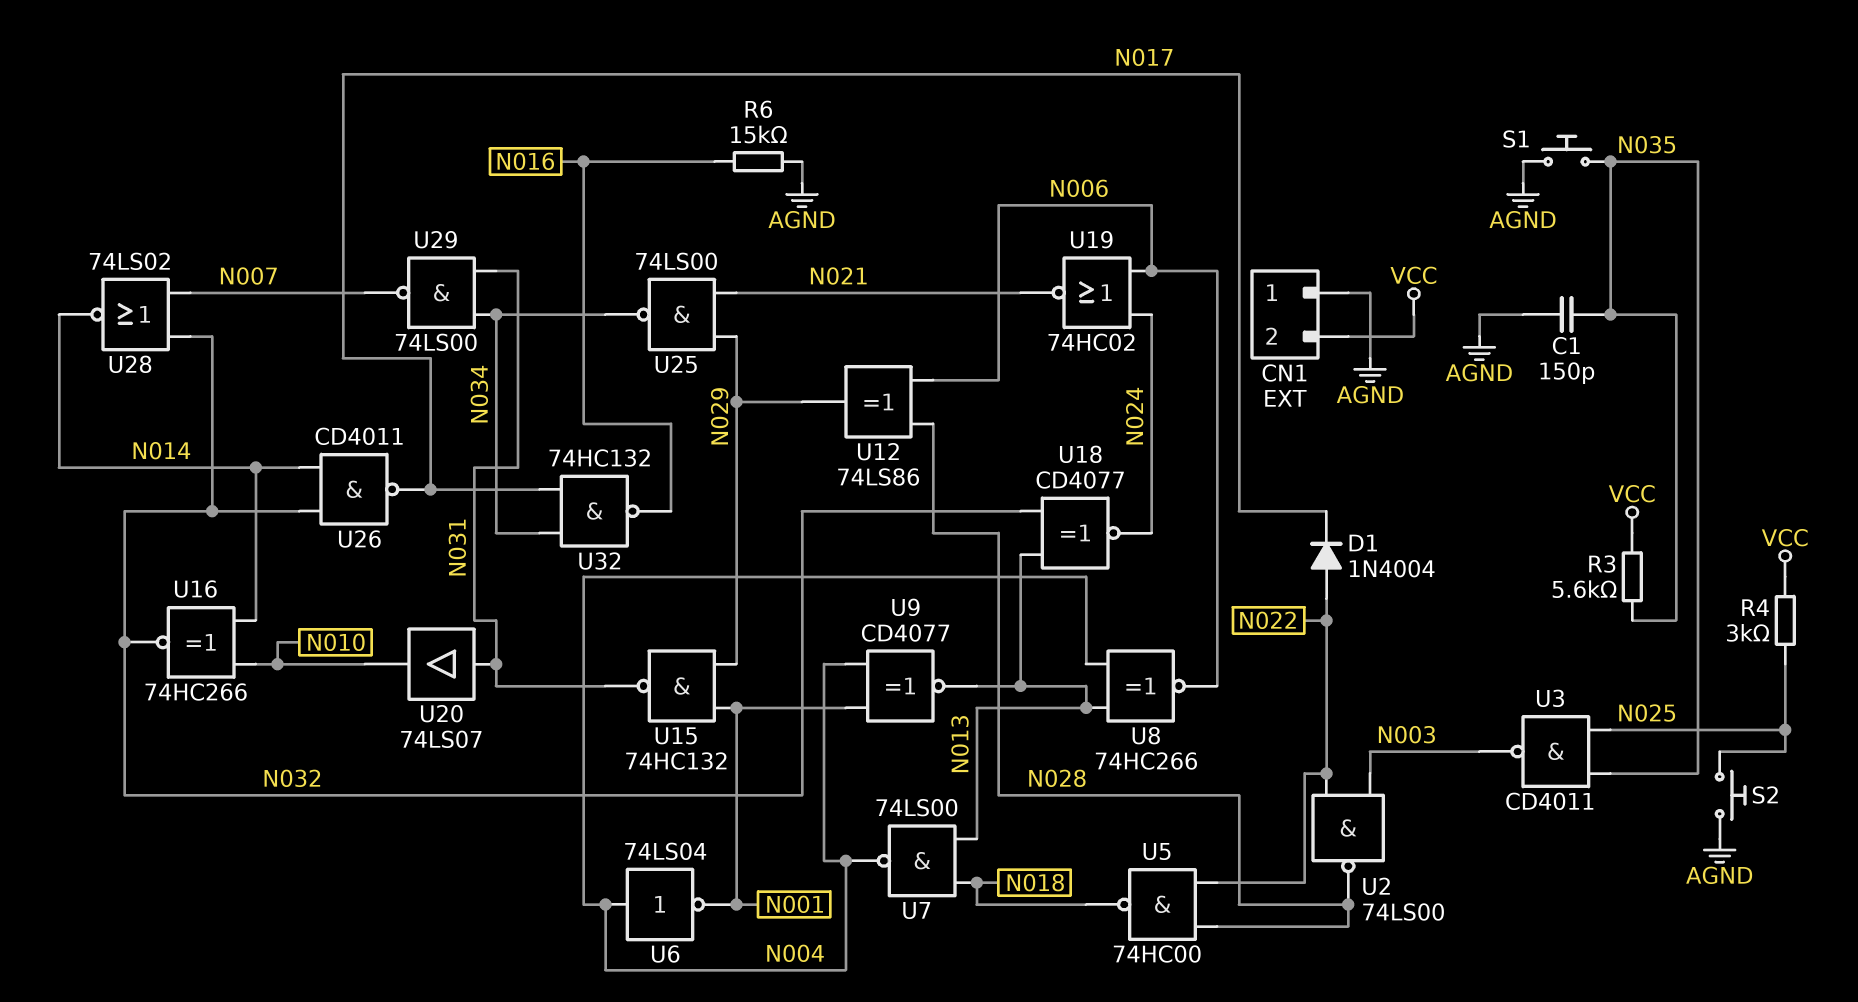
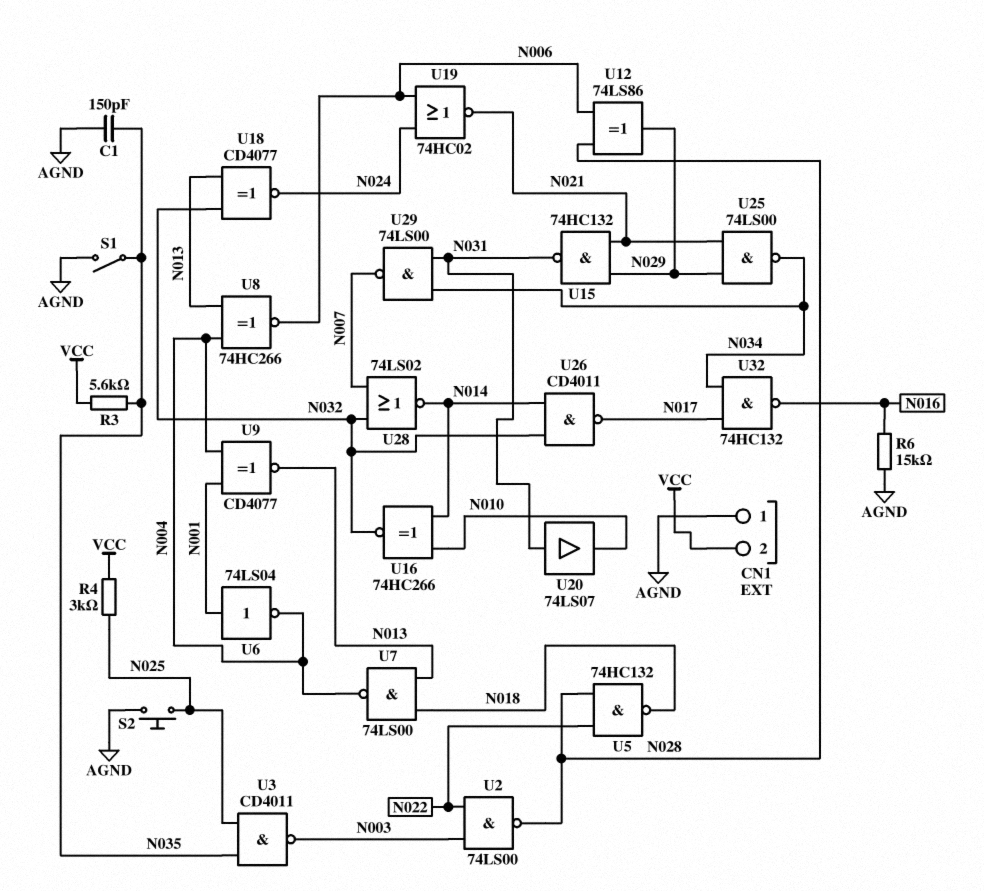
D1: diode 1N4004 (A N022, K N017) -> none
S1: button (AGND, N035) -> switch (AGND, N035)
U5: NAND 74HC00 (in N022, in N028, out N018) -> NAND 74HC132 (in N022, in N028, out N018)
U6: NOT 74LS04 (in N004, out N001) -> NOT 74LS04 (in N001, out N004)
U15: NAND 74HC132 (in N001, in N029, out N031) -> NAND 74HC132 (in N021, in N029, out N031)

